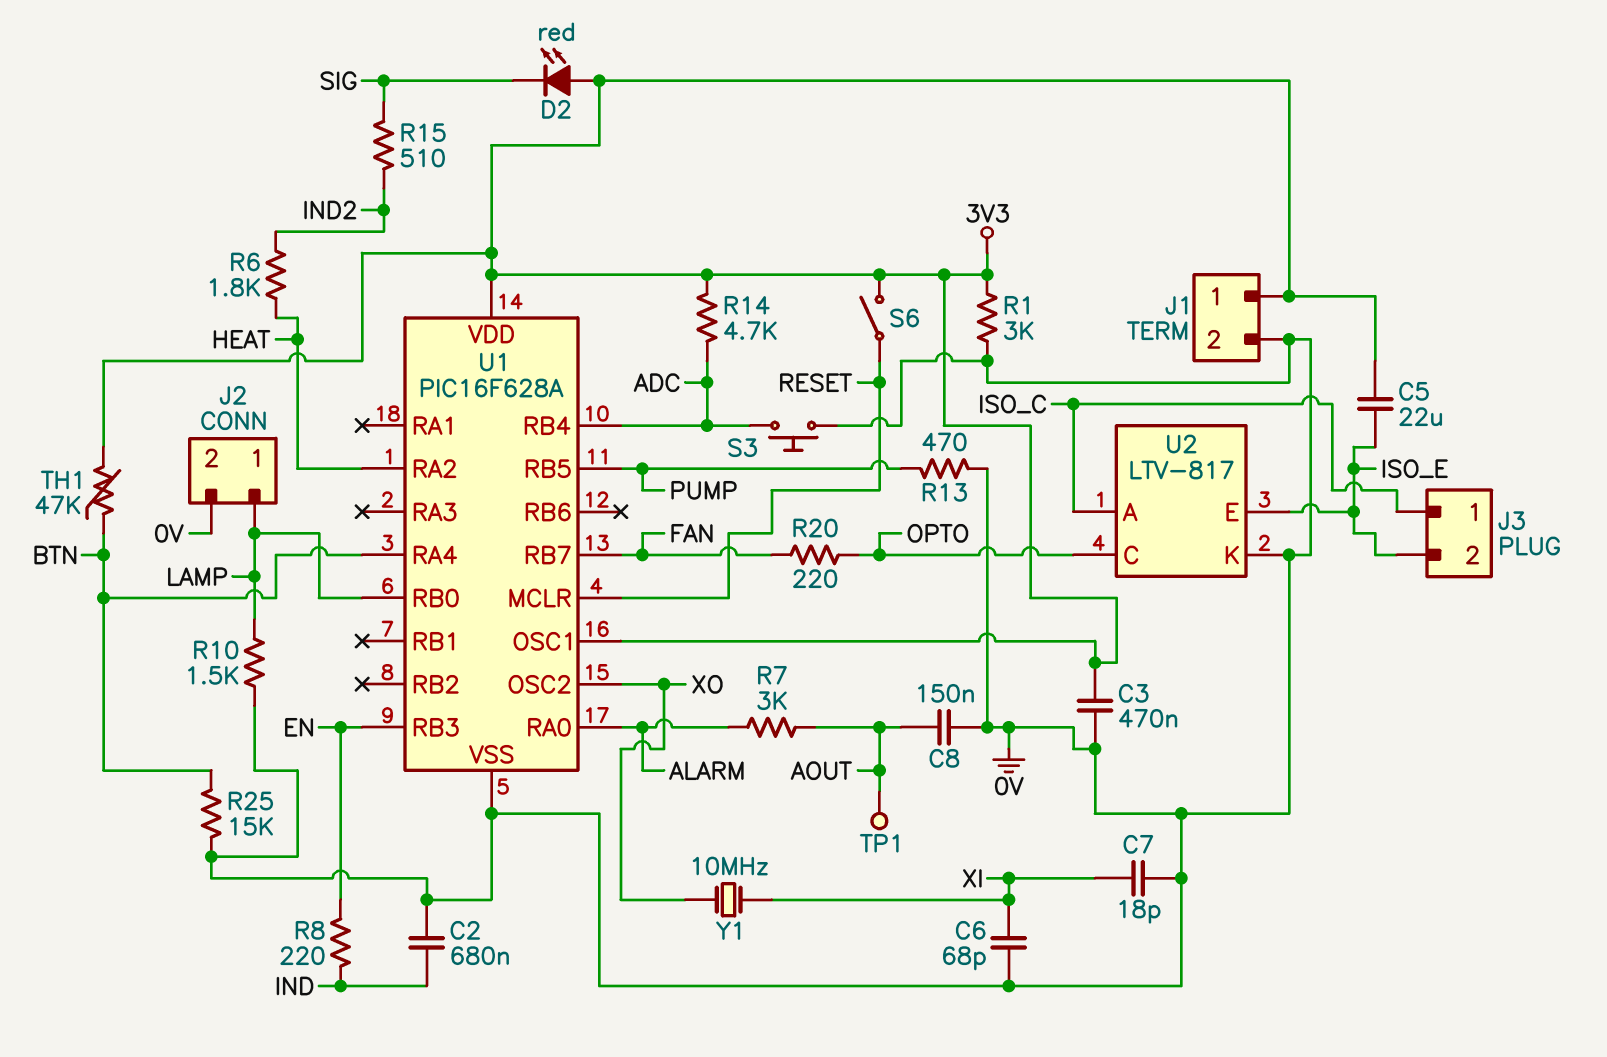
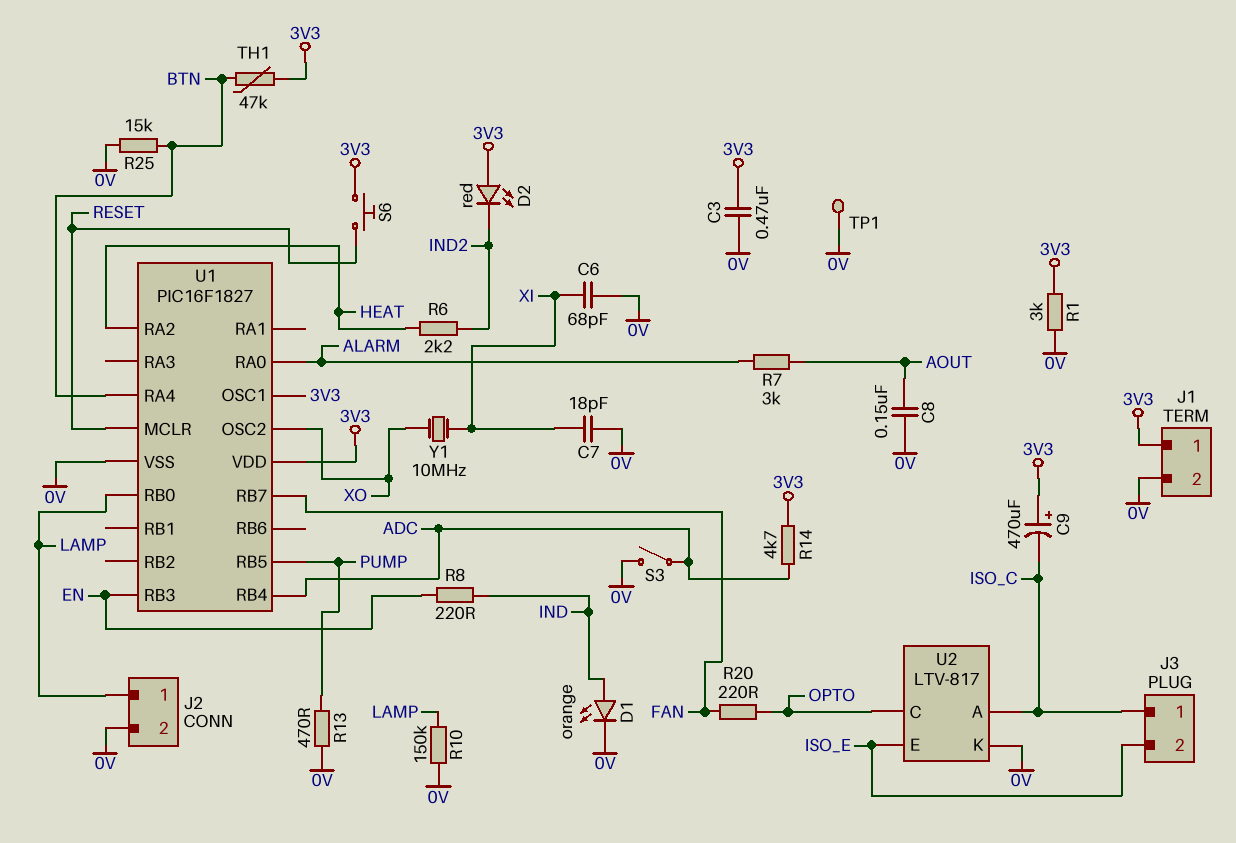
C2: 680nF (0V, IND) -> none
C5: 22uF (3V3, ISO_E) -> none
C9: none -> 470uF (plus 3V3, minus ISO_C)
D1: none -> LED orange (A IND, K 0V)
D2: LED red (A 3V3, K SIG) -> LED red (A 3V3, K IND2)
R6: 1.8k (HEAT, IND2) -> 2.2k (HEAT, IND2)
R10: 1.5k (0V, LAMP) -> 150k (0V, LAMP)
R15: 510 (IND2, SIG) -> none
S3: button (0V, ADC) -> switch (0V, ADC)
S6: switch (3V3, RESET) -> button (3V3, RESET)
TP1: test point (AOUT) -> test point (0V)
U1: PIC16F628A -> PIC16F1827

